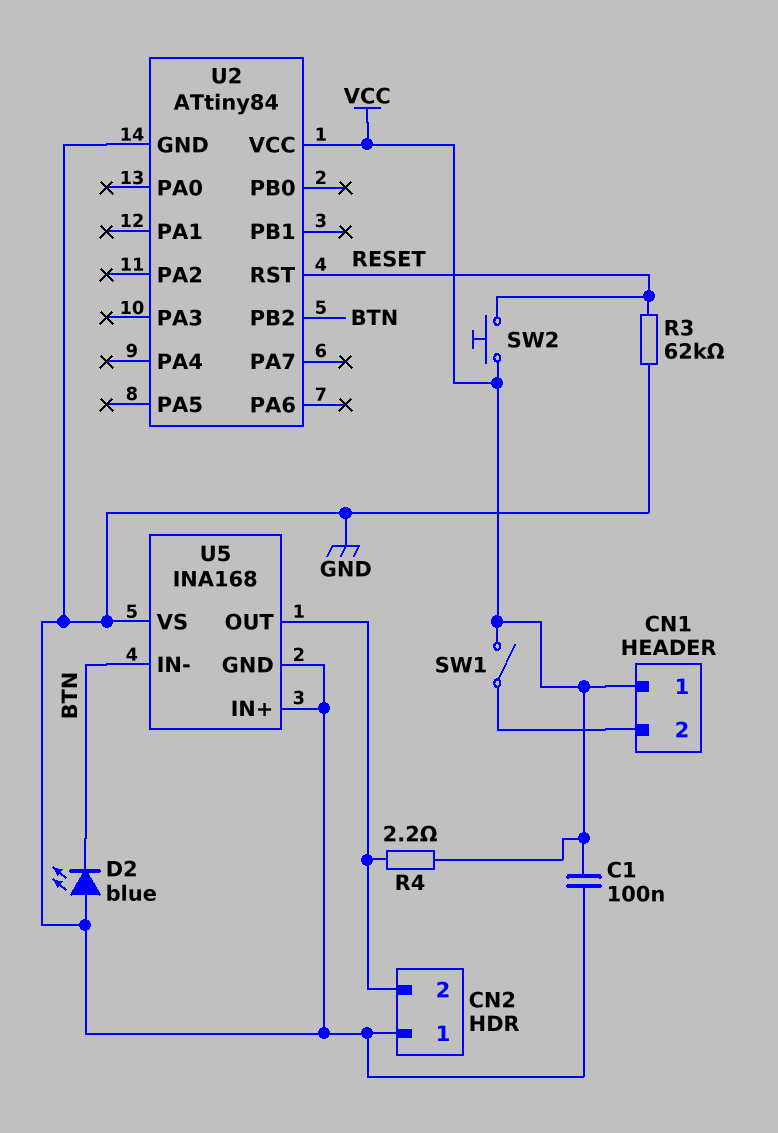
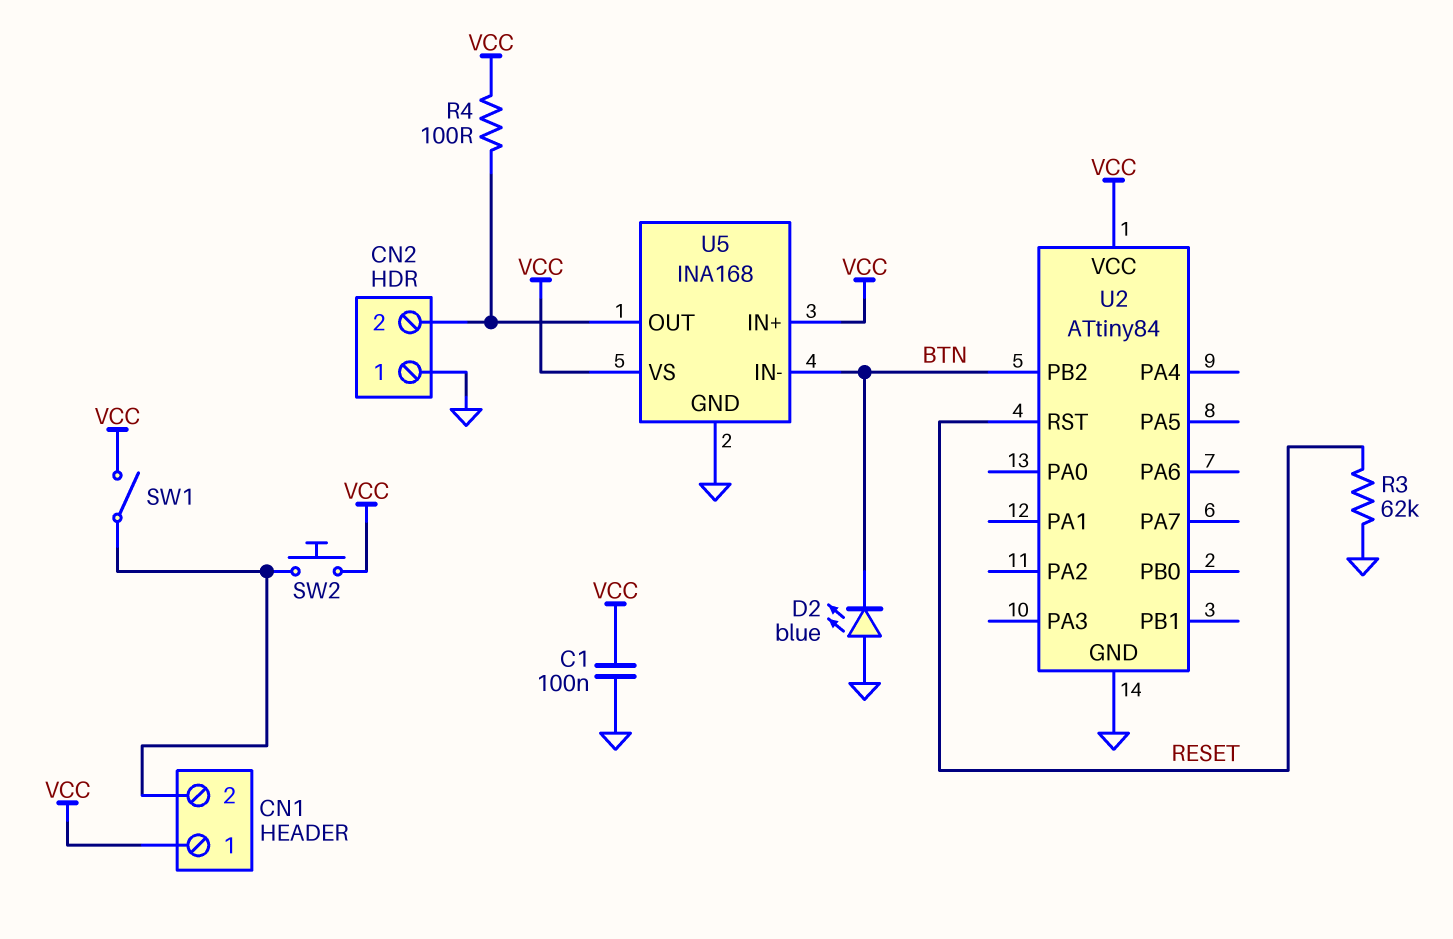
R4: 2.2 (CN2/2, VCC) -> 100 (CN2/2, VCC)
SW2: button (RESET, VCC) -> button (CN1/2, VCC)
U5 pin IN+: GND -> VCC
U5 pin VS: GND -> VCC

